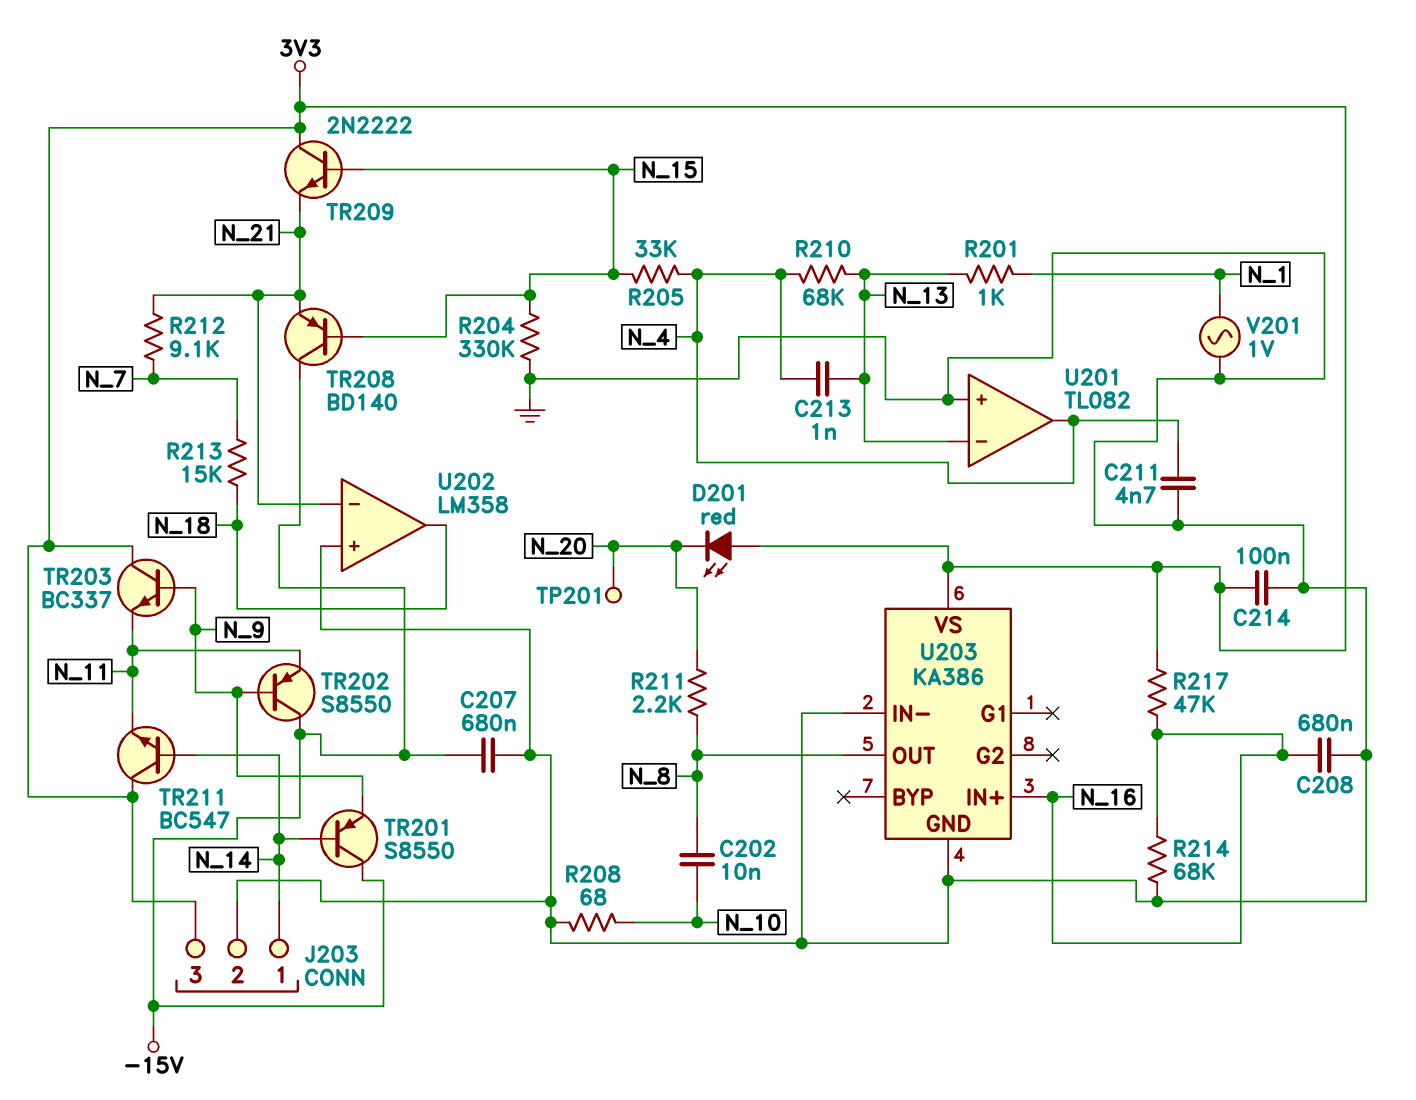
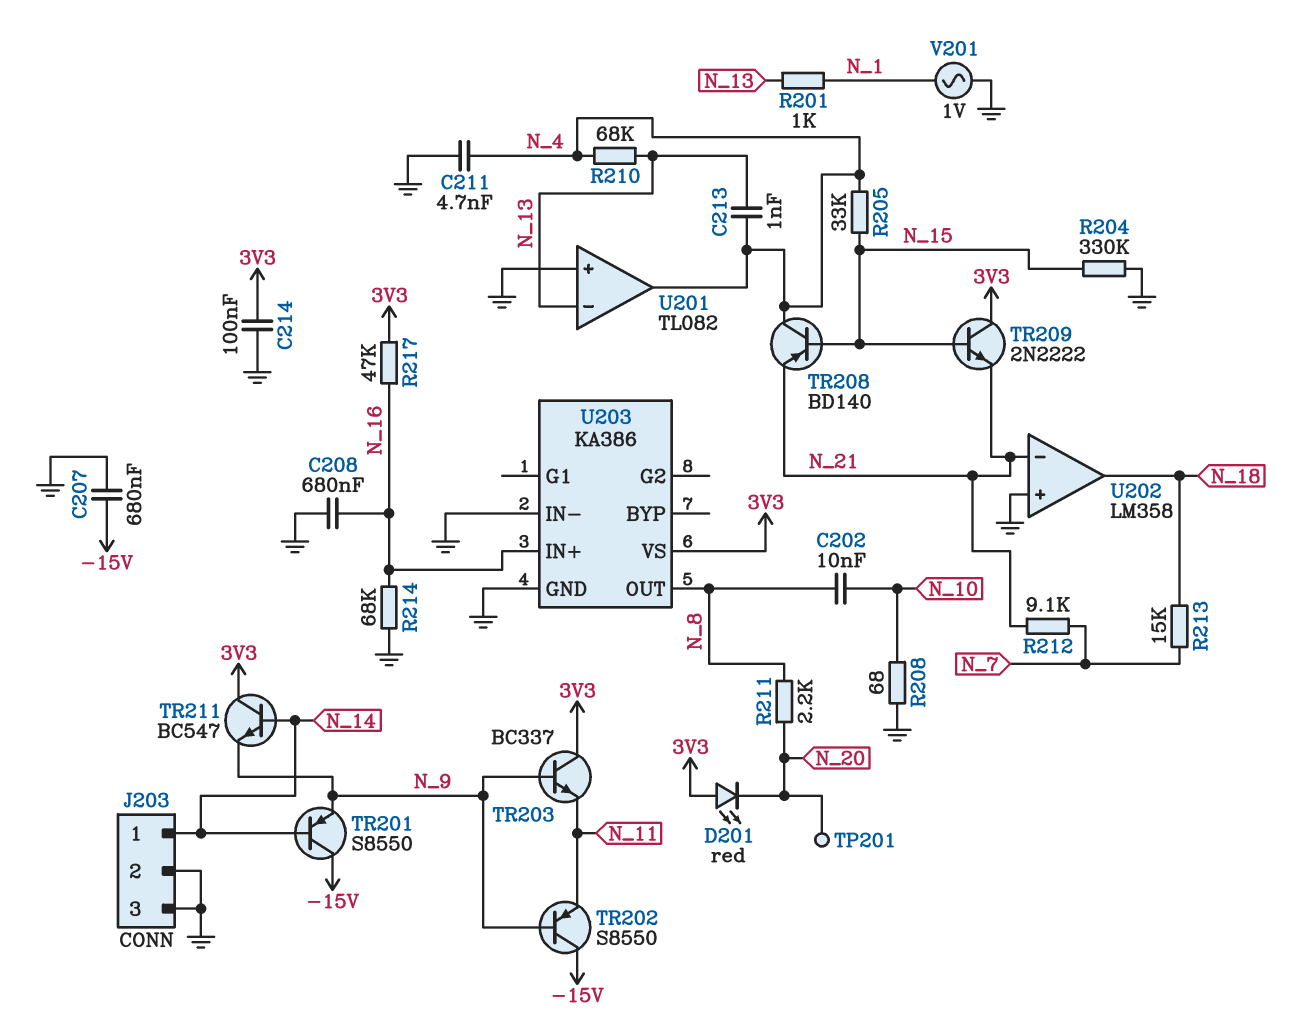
J203 pin 3: 3V3 -> GND
TR208: PNP BD140 (B N_15, C -15V, E N_21) -> PNP BD140 (B N_15, C N_4, E N_21)
TR211: NPN BC547 (B N_14, C 3V3, E N_11) -> NPN BC547 (B N_14, C 3V3, E N_9)

